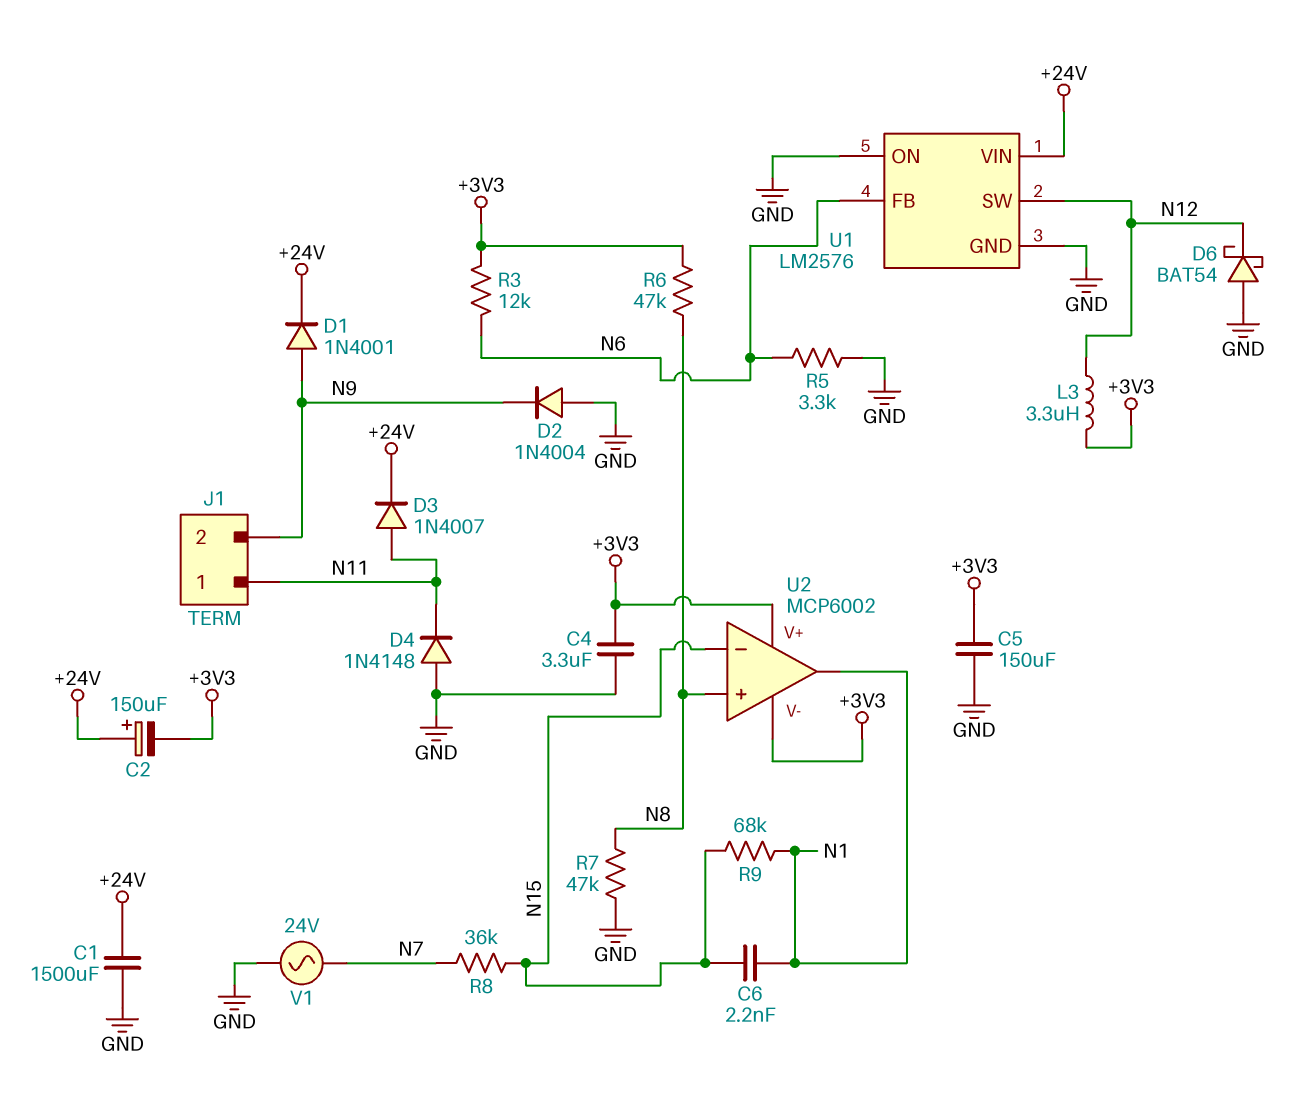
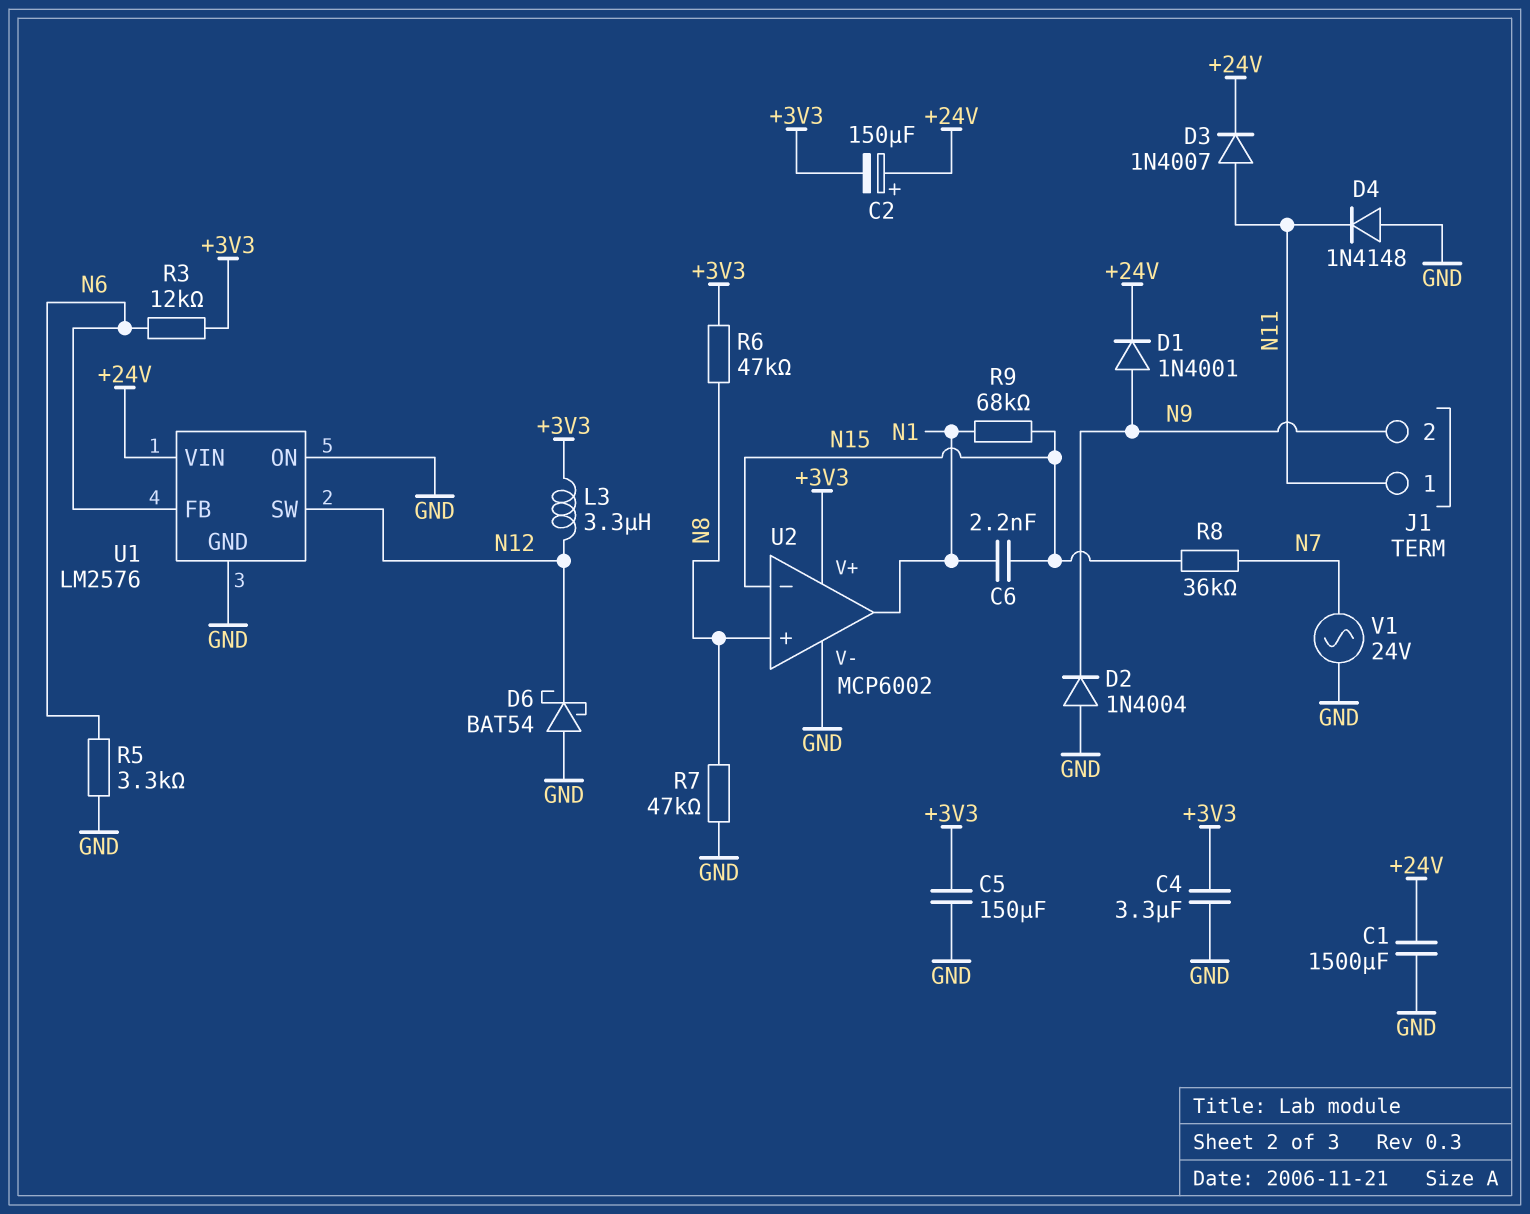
U2 pin V-: +3V3 -> GND

